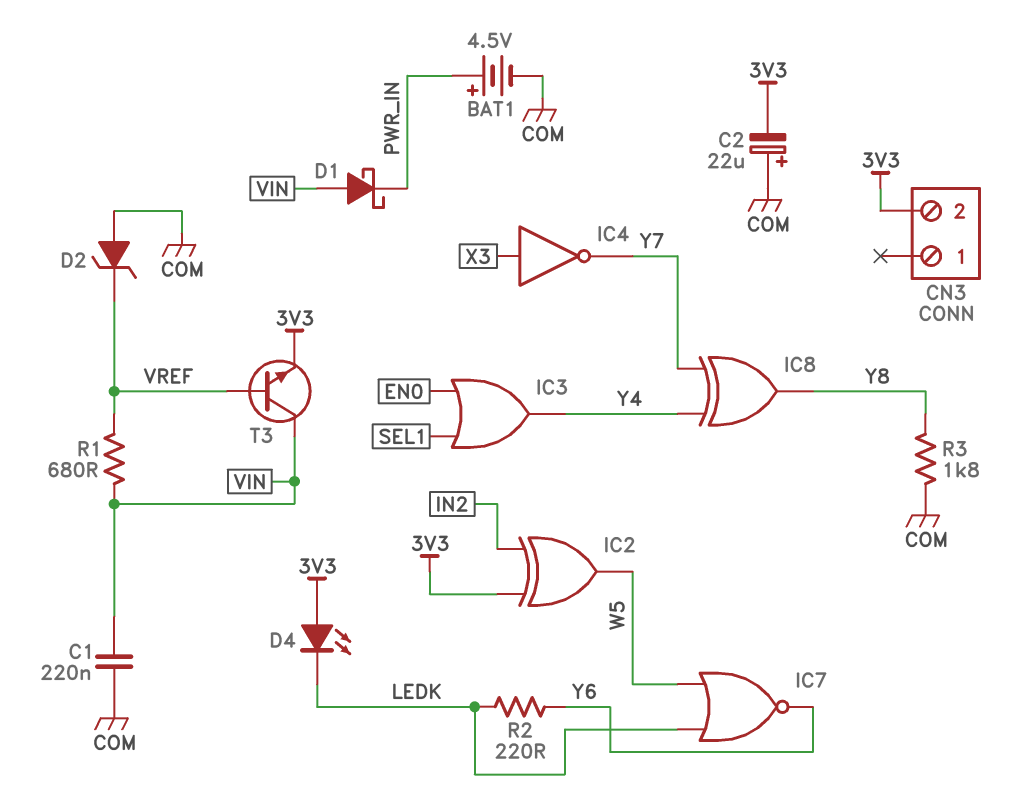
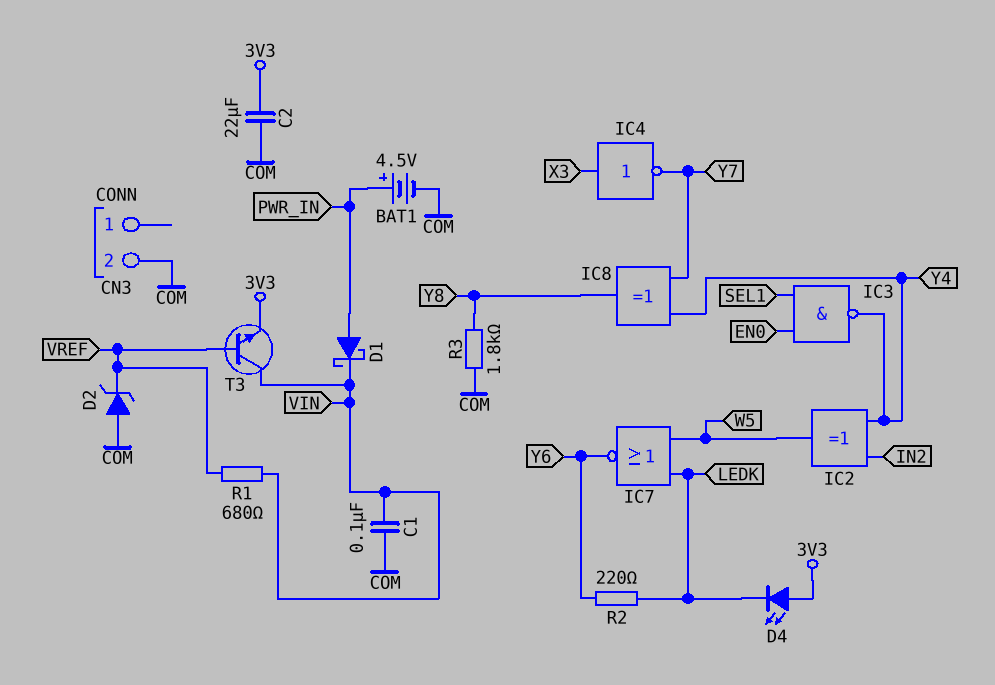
C1: 220nF (COM, VIN) -> 100nF (COM, VIN)
C2: 22uF (plus COM, minus 3V3) -> 22uF (3V3, COM)
CN3 pin 2: 3V3 -> COM
D1: schottky (A VIN, K PWR_IN) -> schottky (A PWR_IN, K VIN)
IC2: XOR (in 3V3, in IN2, out W5) -> XOR (in IN2, in Y4, out W5)
IC3: OR (in EN0, in SEL1, out Y4) -> NAND (in EN0, in SEL1, out Y4)

